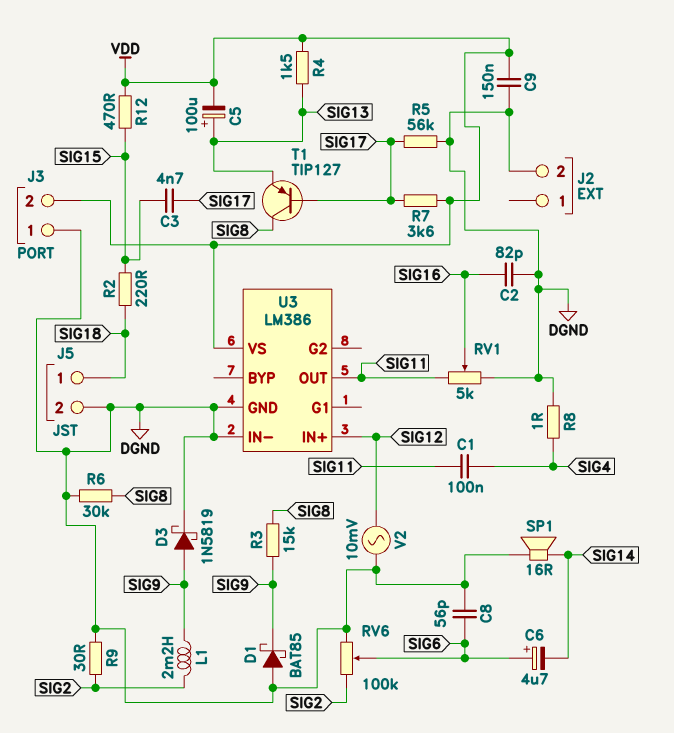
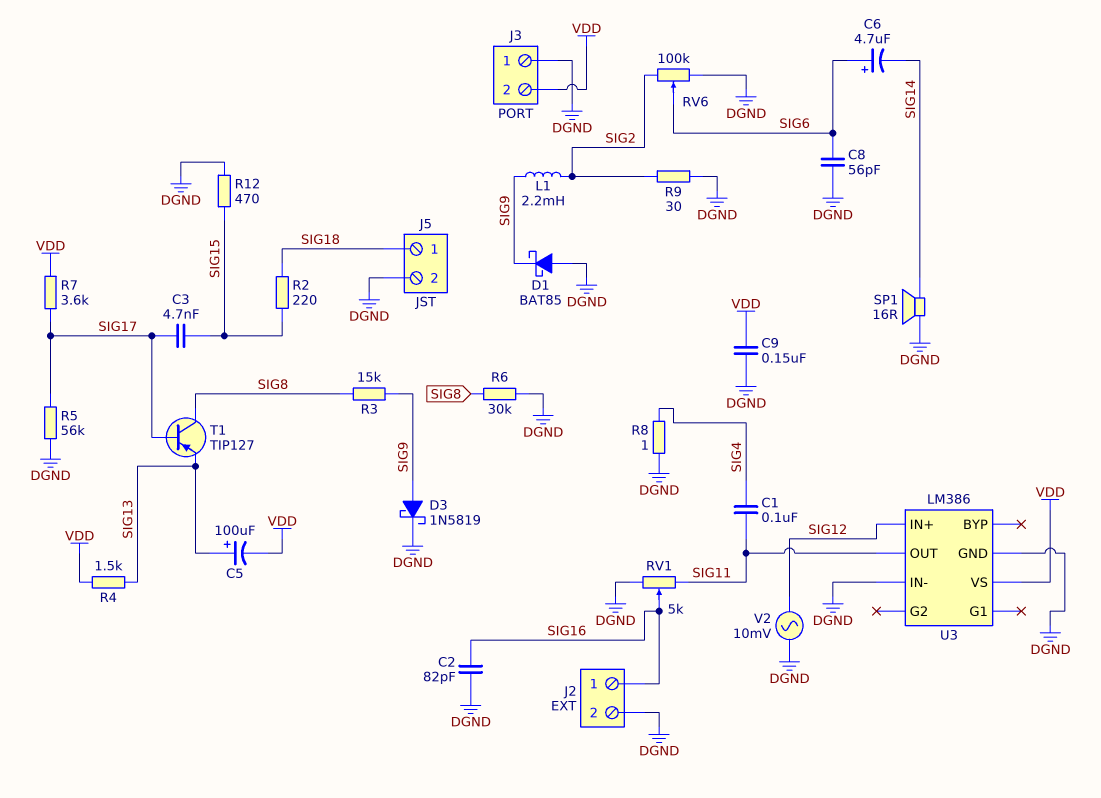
J2 pin 1: none -> SIG16
R12: 470 (SIG15, VDD) -> 470 (DGND, SIG15)

